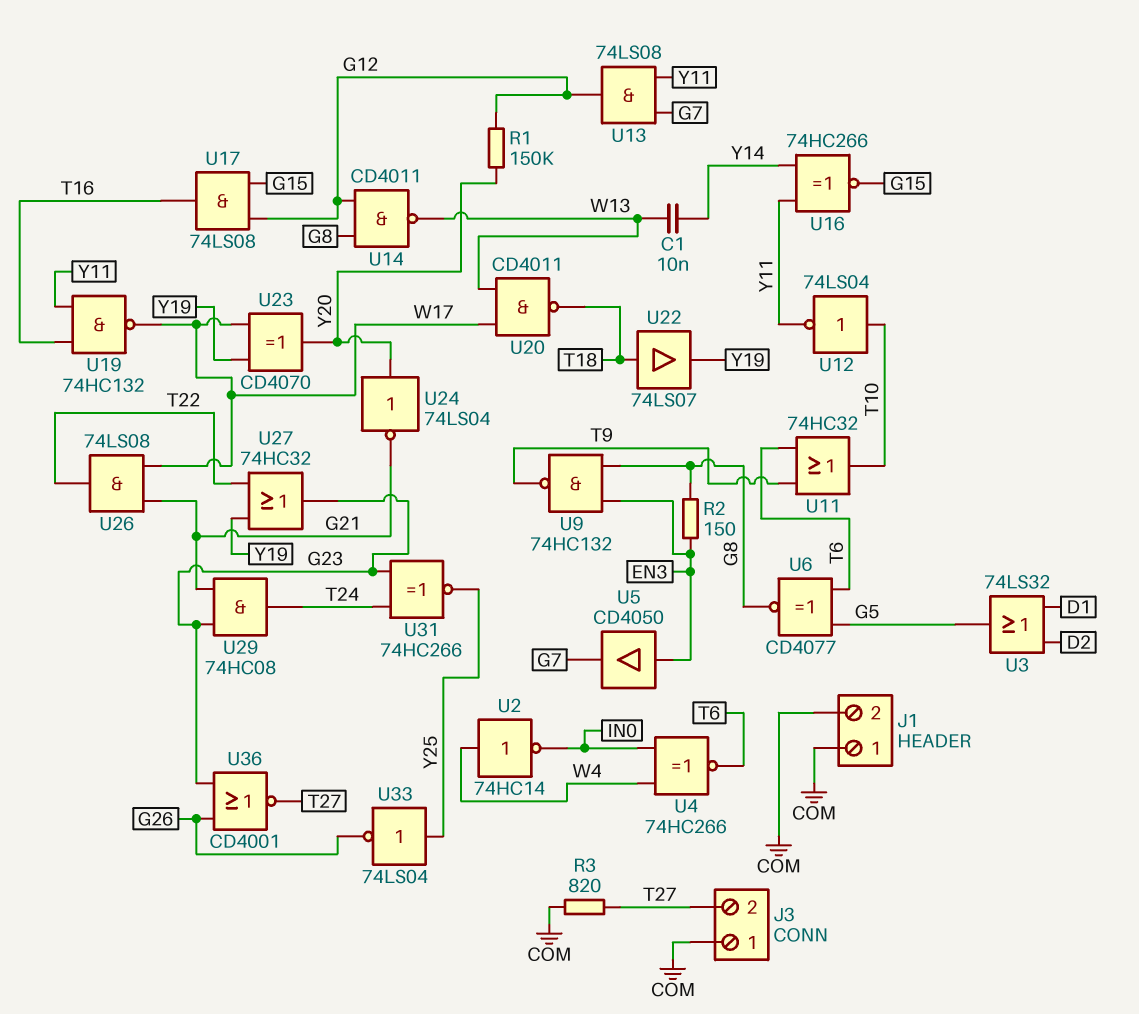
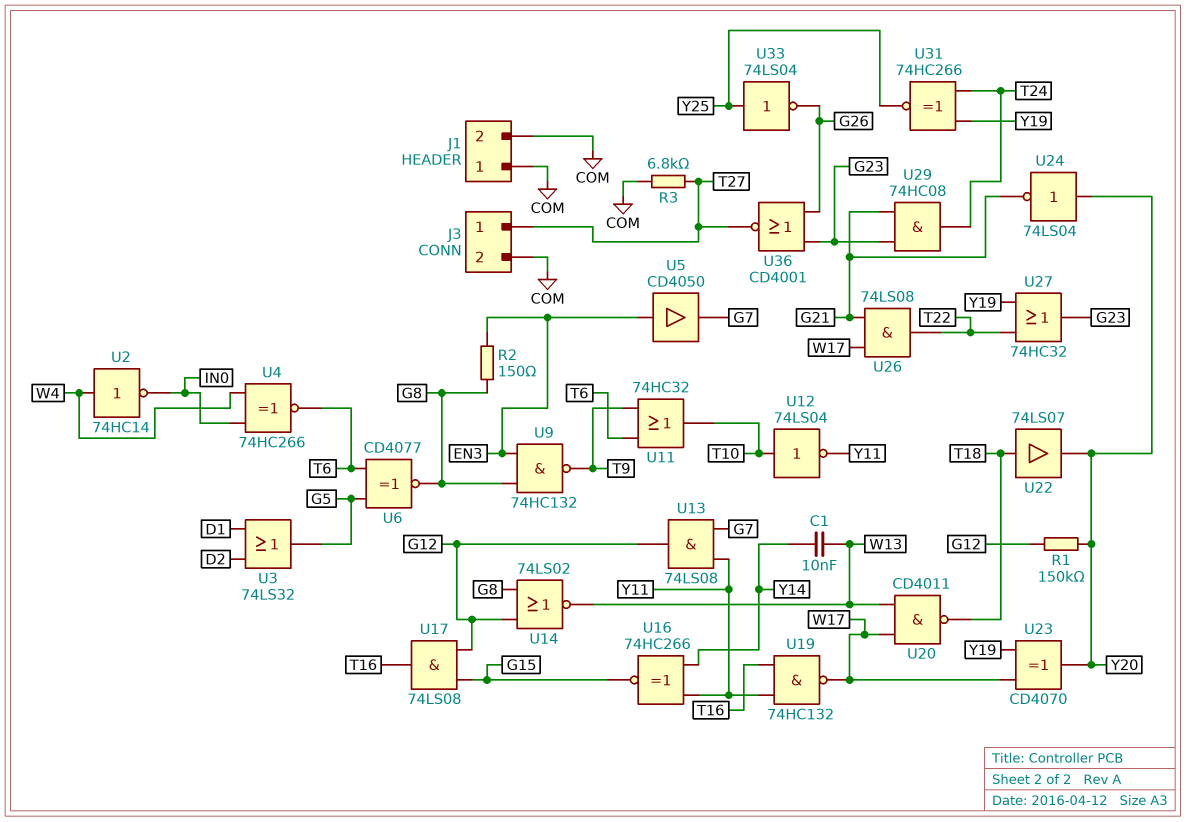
J3 pin 1: COM -> T27
J3 pin 2: T27 -> COM
R3: 820 (COM, T27) -> 6.8k (COM, T27)
U14: NAND CD4011 (in G8, in G12, out W13) -> NOR 74LS02 (in G8, in G12, out W13)
U22: buffer 74LS07 (in T18, out Y19) -> buffer 74LS07 (in T18, out Y20)
U31: XNOR 74HC266 (in G23, in T24, out Y25) -> XNOR 74HC266 (in T24, in Y19, out Y25)

